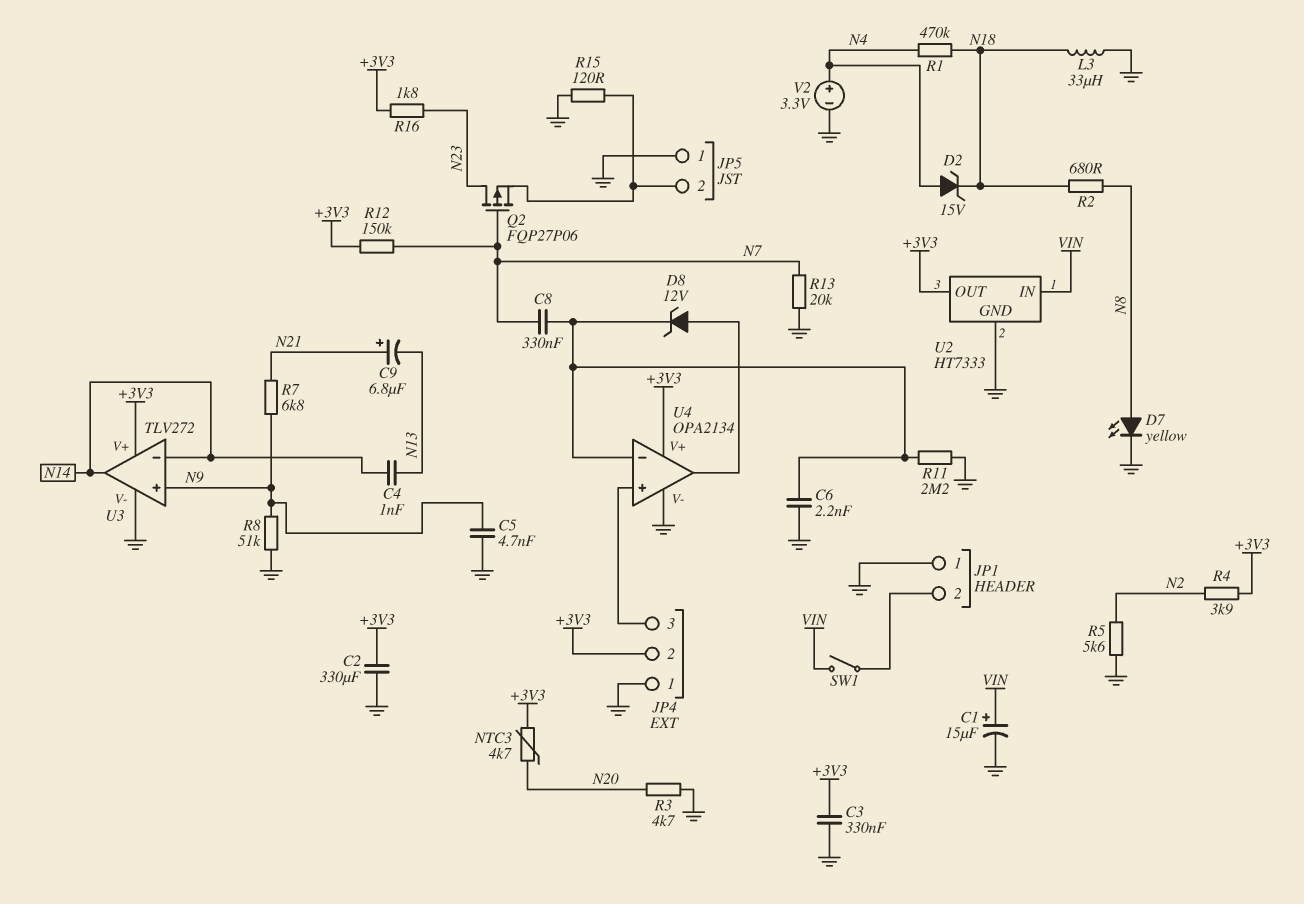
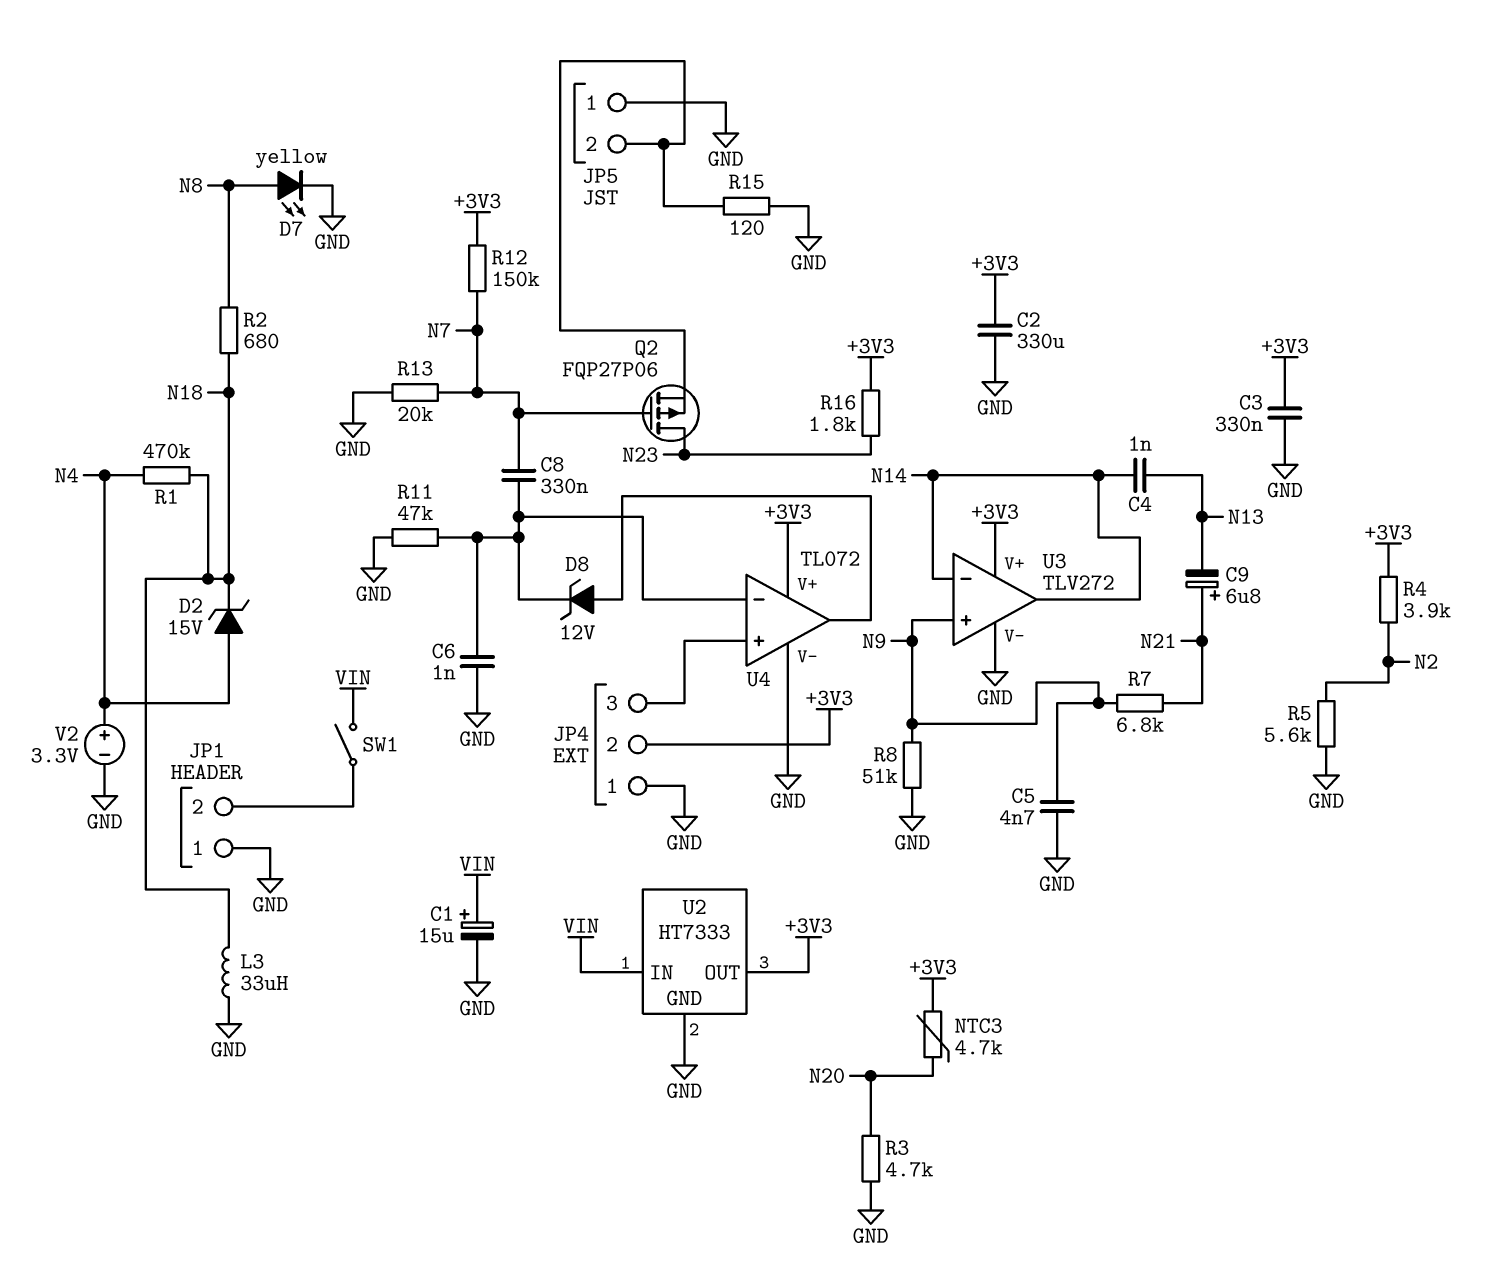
C6: 2.2nF (GND, U4/in-) -> 1nF (GND, U4/in-)
R11: 2.2M (GND, U4/in-) -> 47k (GND, U4/in-)
U4: OPA2134 -> TL072

